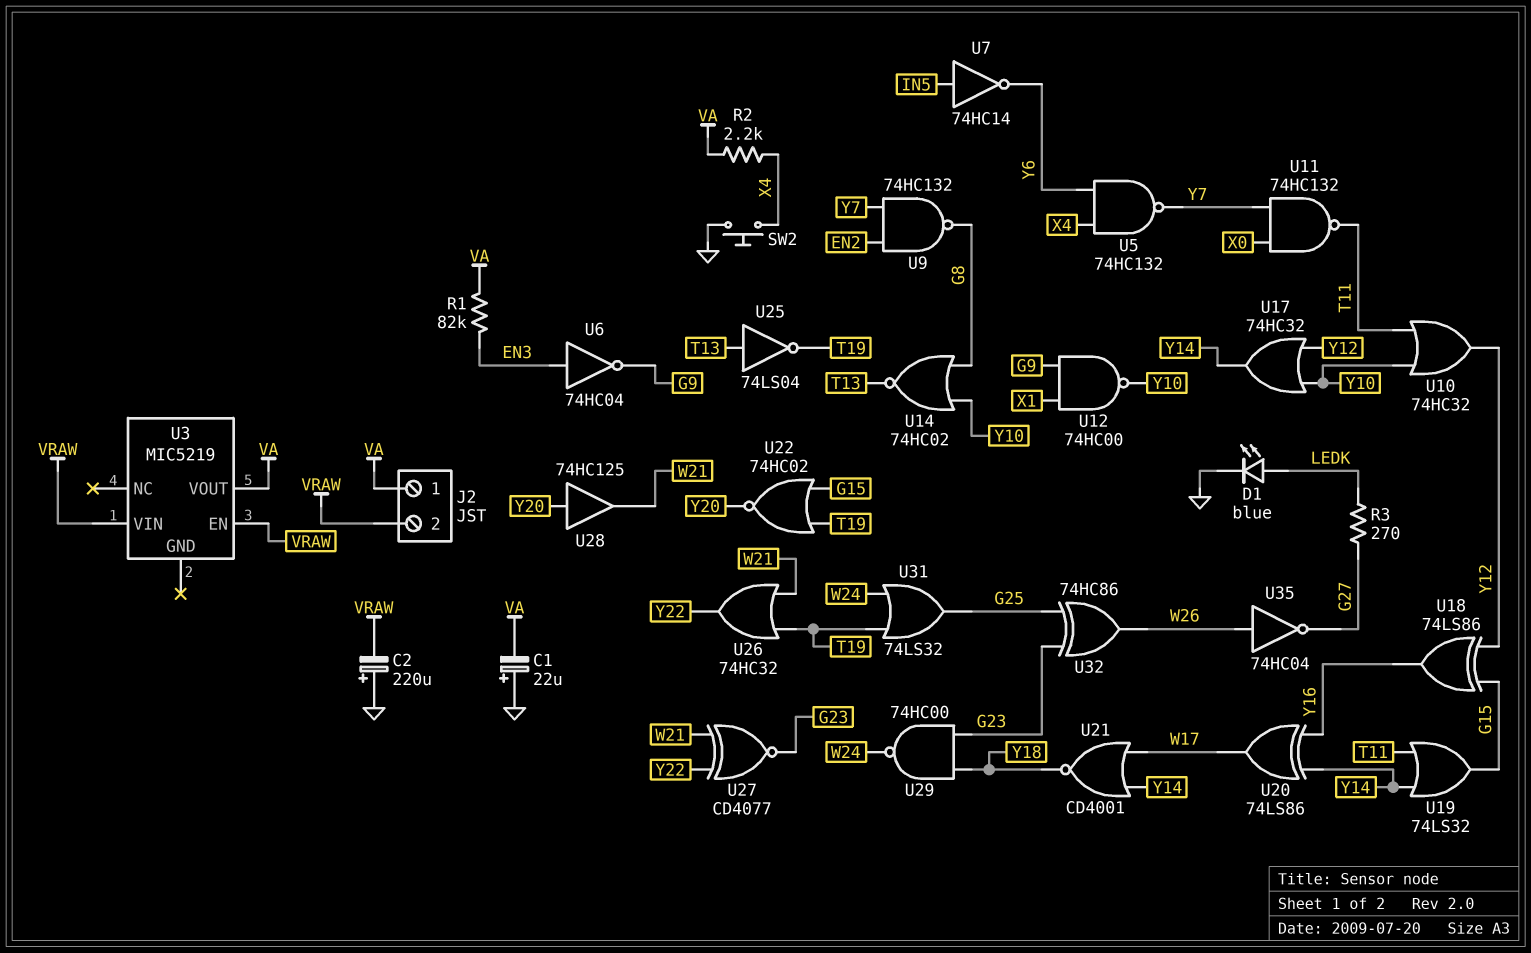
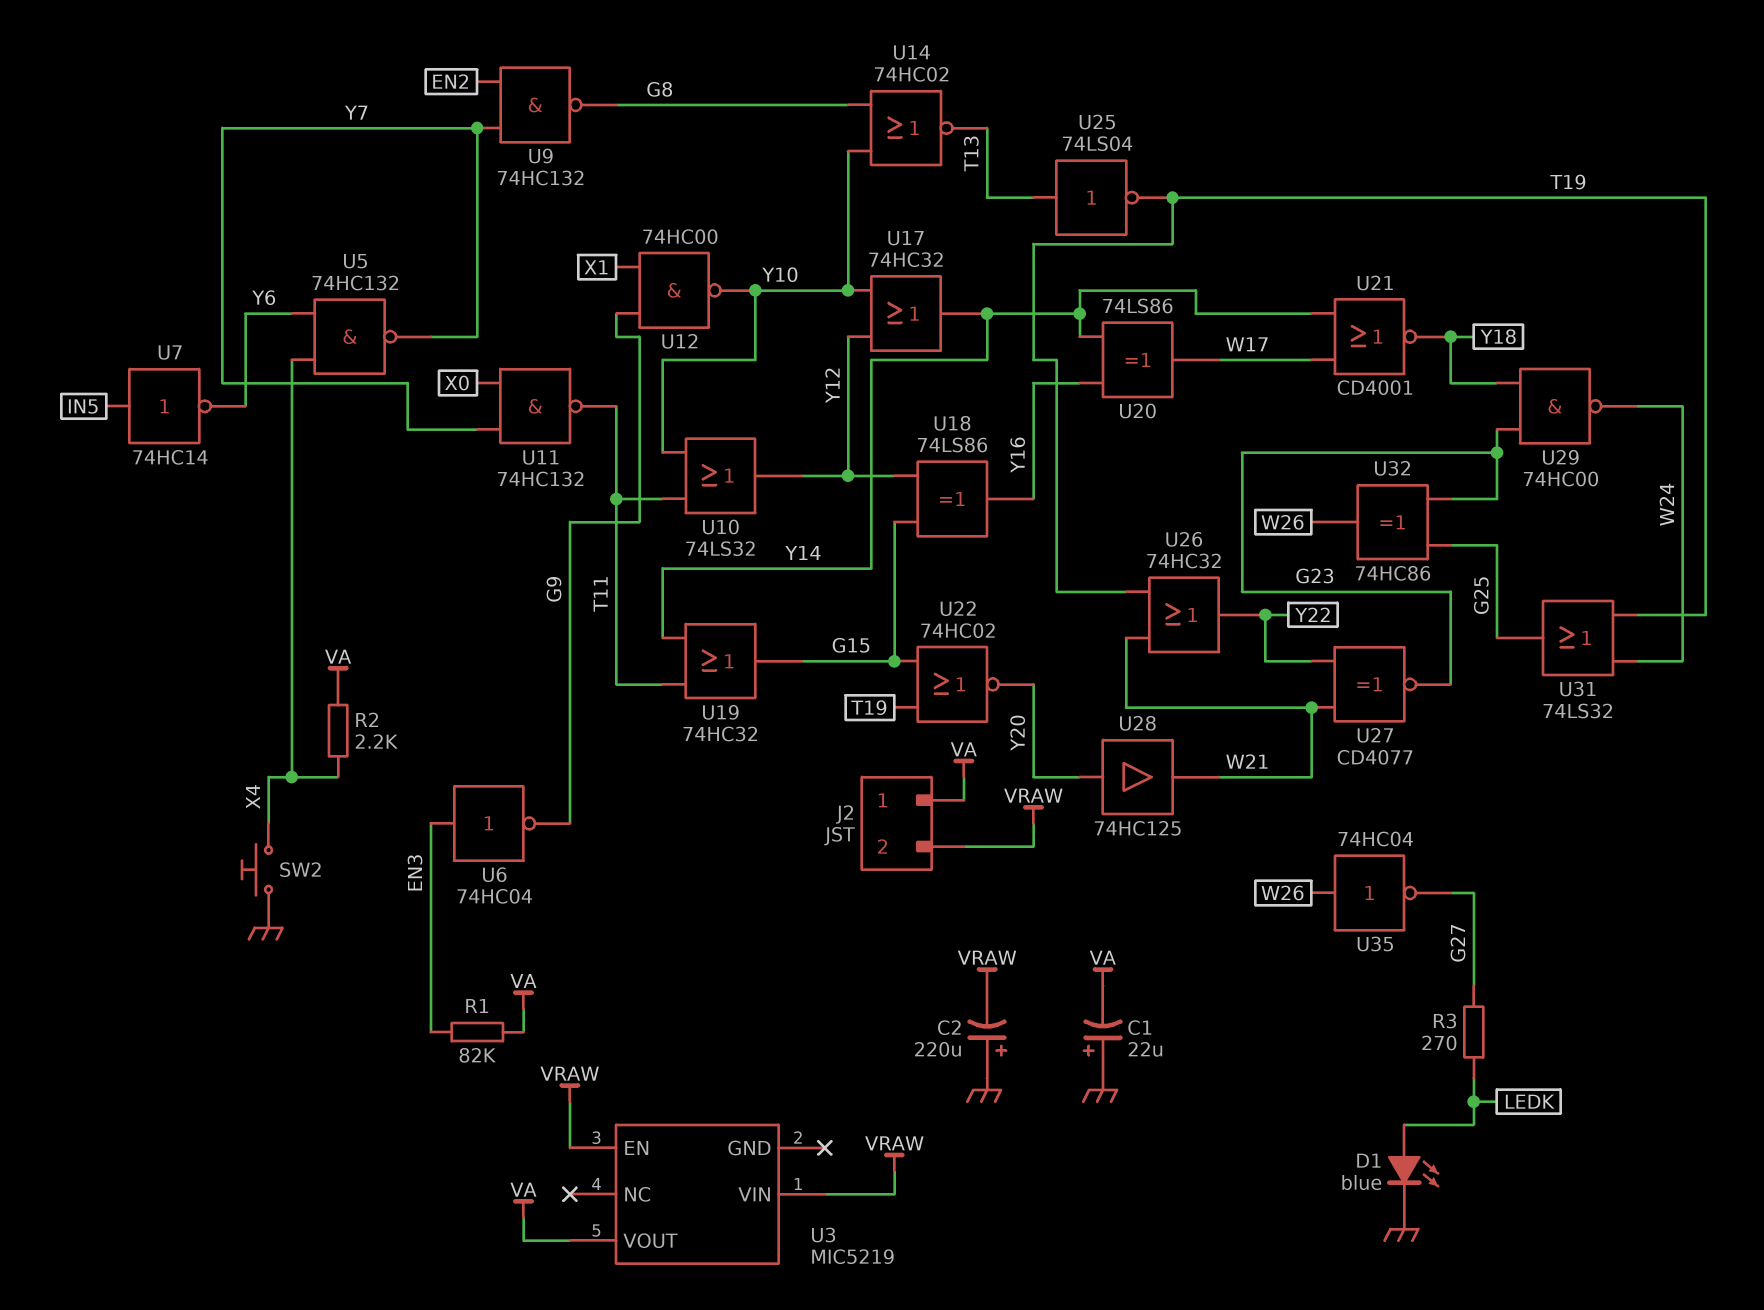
U10: OR 74HC32 (in T11, in Y10, out Y12) -> OR 74LS32 (in T11, in Y10, out Y12)
U19: OR 74LS32 (in T11, in Y14, out G15) -> OR 74HC32 (in T11, in Y14, out G15)

